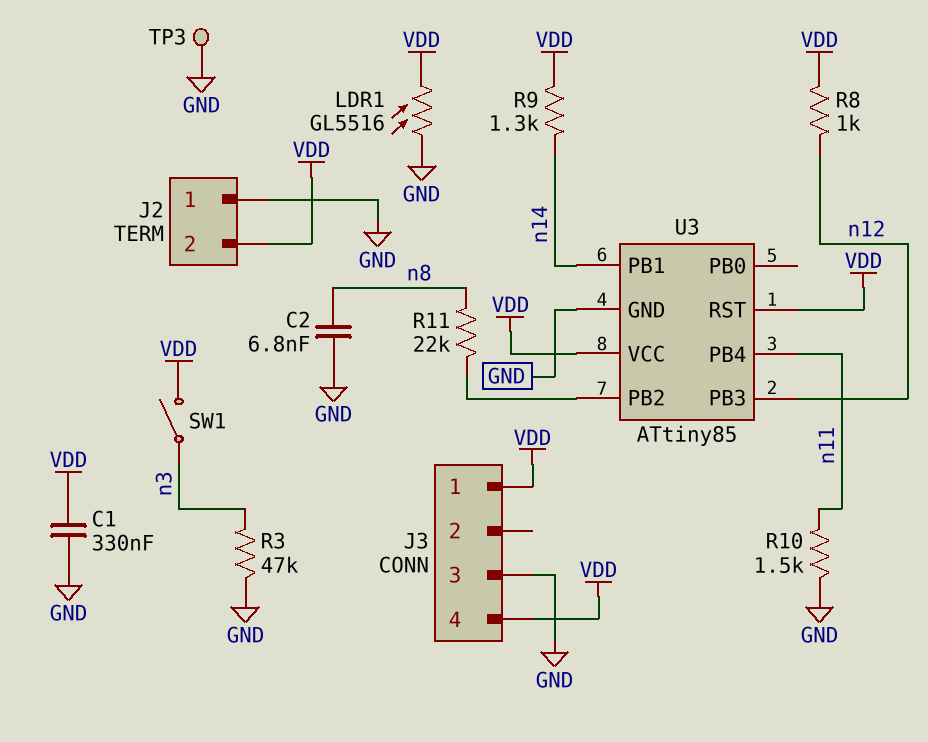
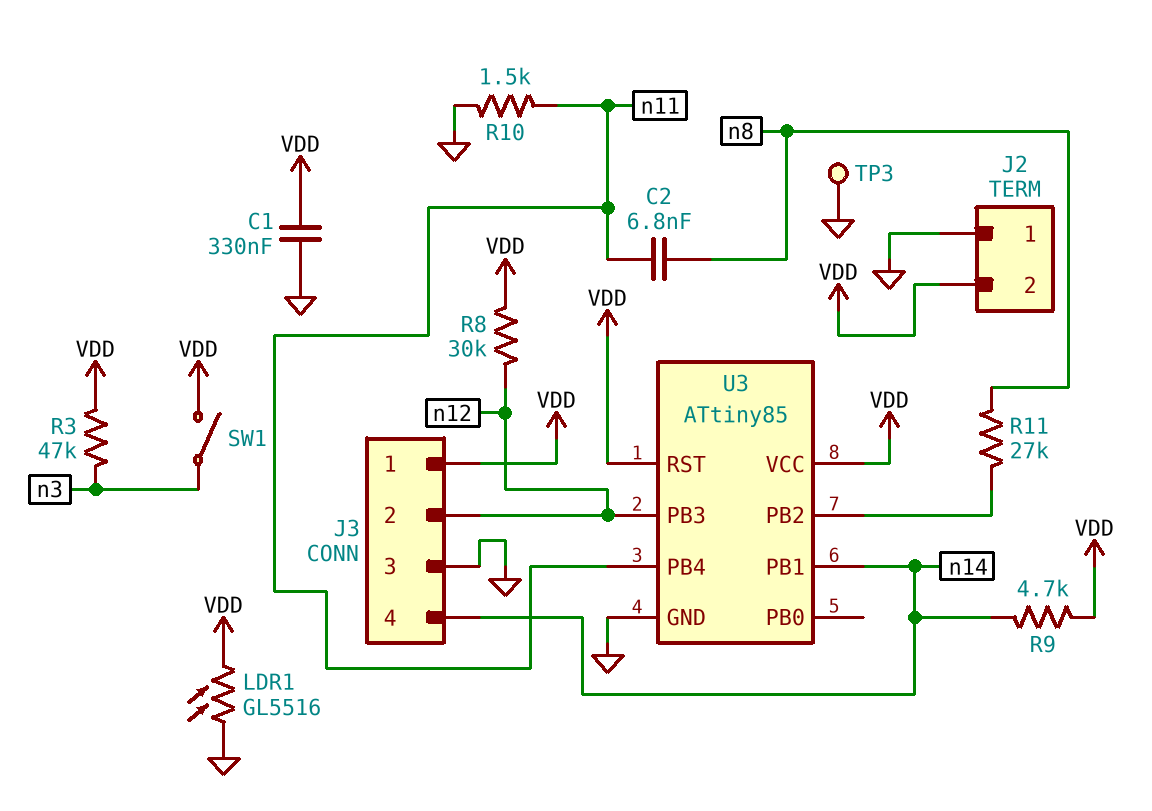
C2: 6.8nF (GND, n8) -> 6.8nF (n8, n11)
J3 pin 2: none -> n12
J3 pin 4: VDD -> n14
R3: 47k (GND, n3) -> 47k (VDD, n3)
R8: 1k (VDD, n12) -> 30k (VDD, n12)
R9: 1.3k (VDD, n14) -> 4.7k (VDD, n14)
R11: 22k (U3/PB2, n8) -> 27k (U3/PB2, n8)

